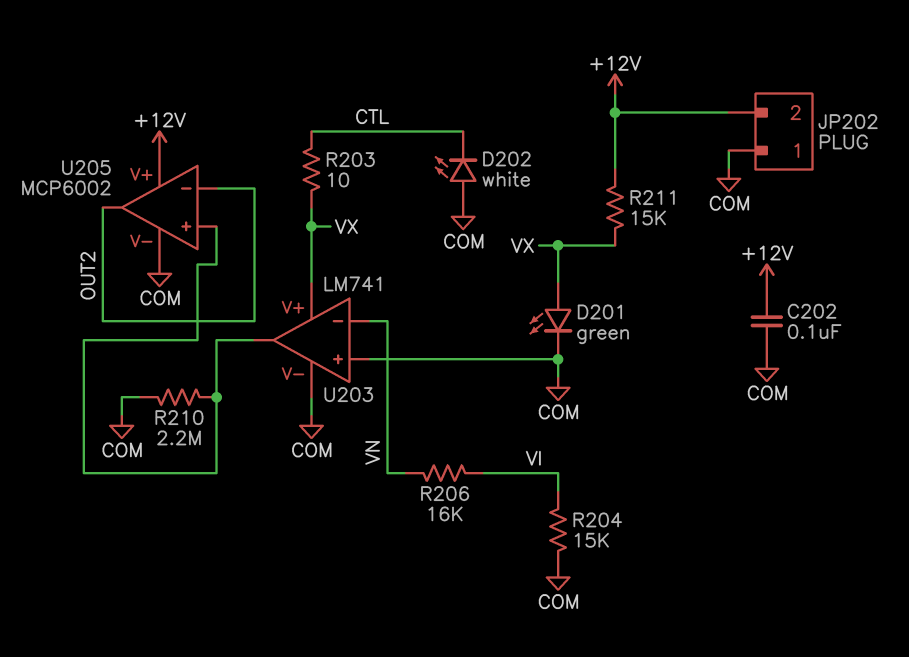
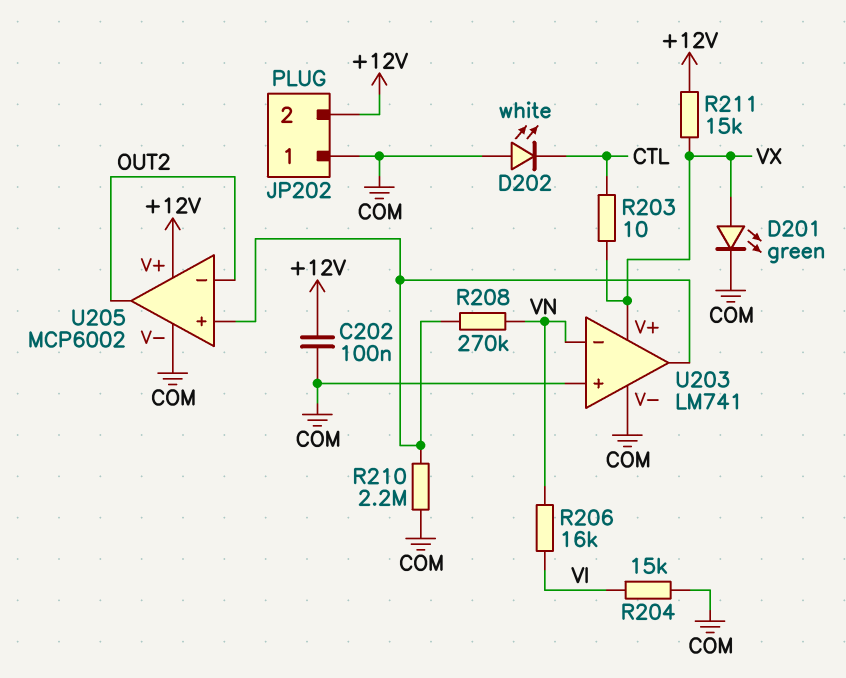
R208: none -> 270k (U203/out, VN)

